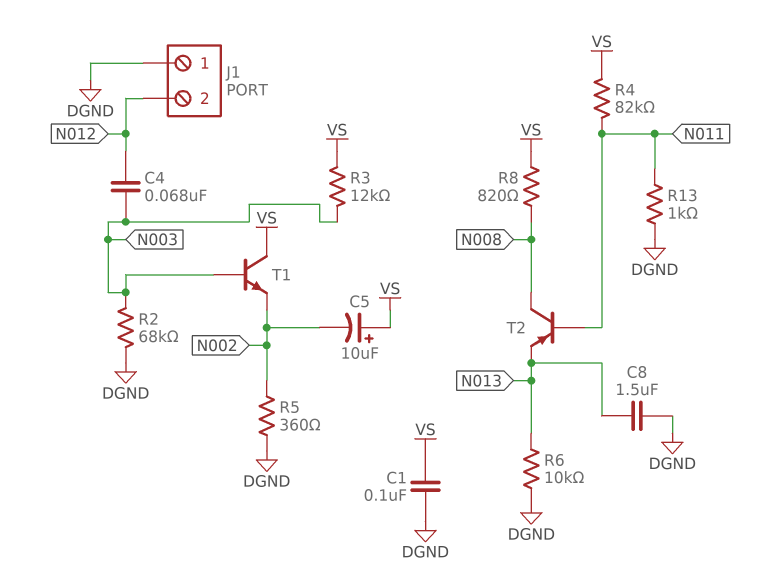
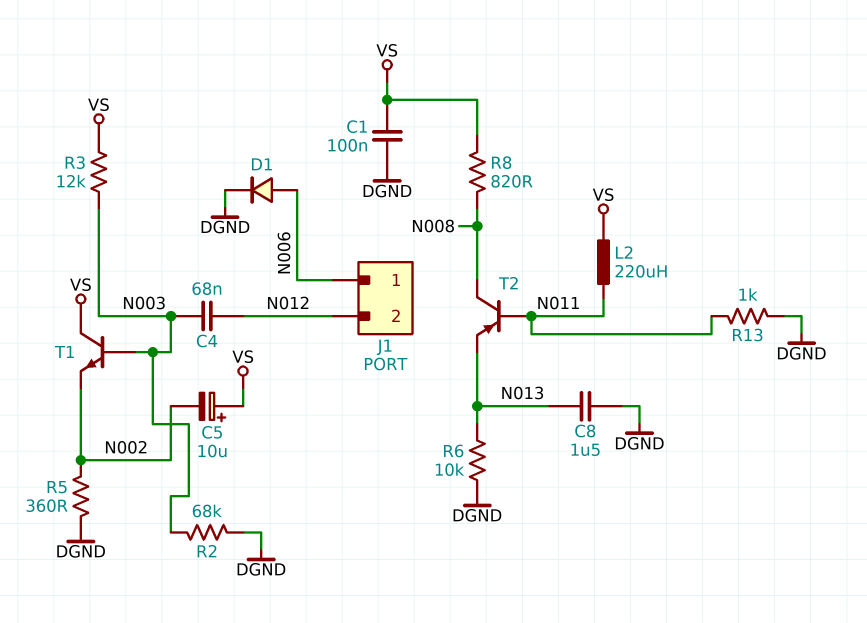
D1: none -> diode (A N006, K DGND)
J1 pin 1: DGND -> N006
L2: none -> 220uH (N011, VS)
R4: 82k (N011, VS) -> none

